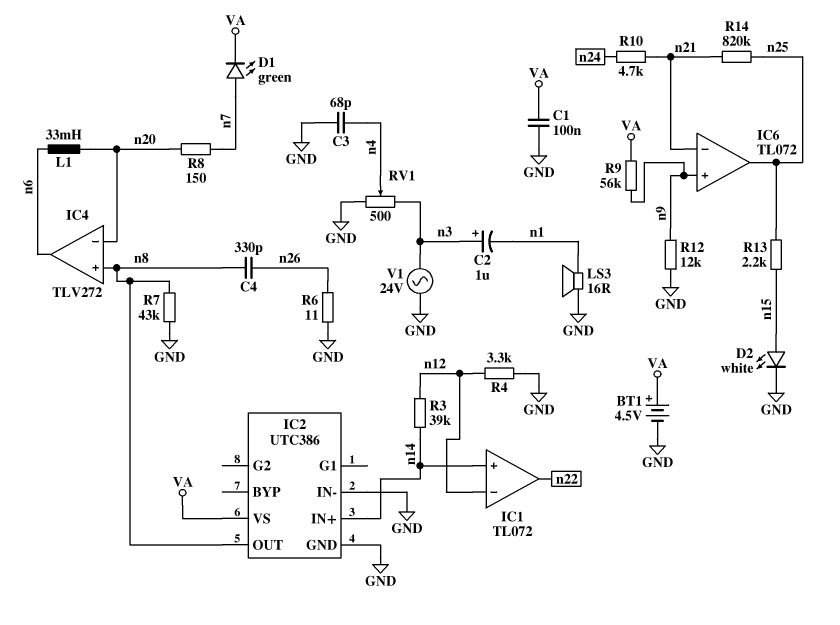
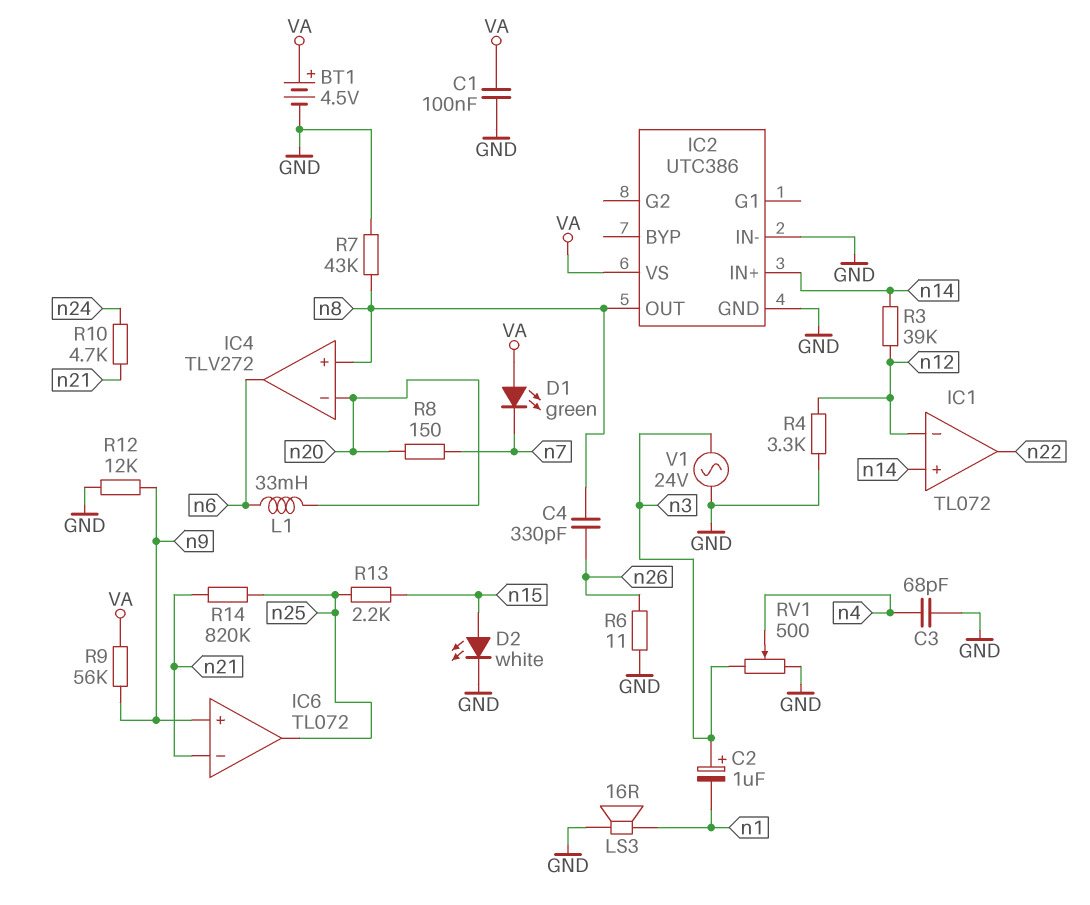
D1: LED green (A n7, K VA) -> LED green (A VA, K n7)

